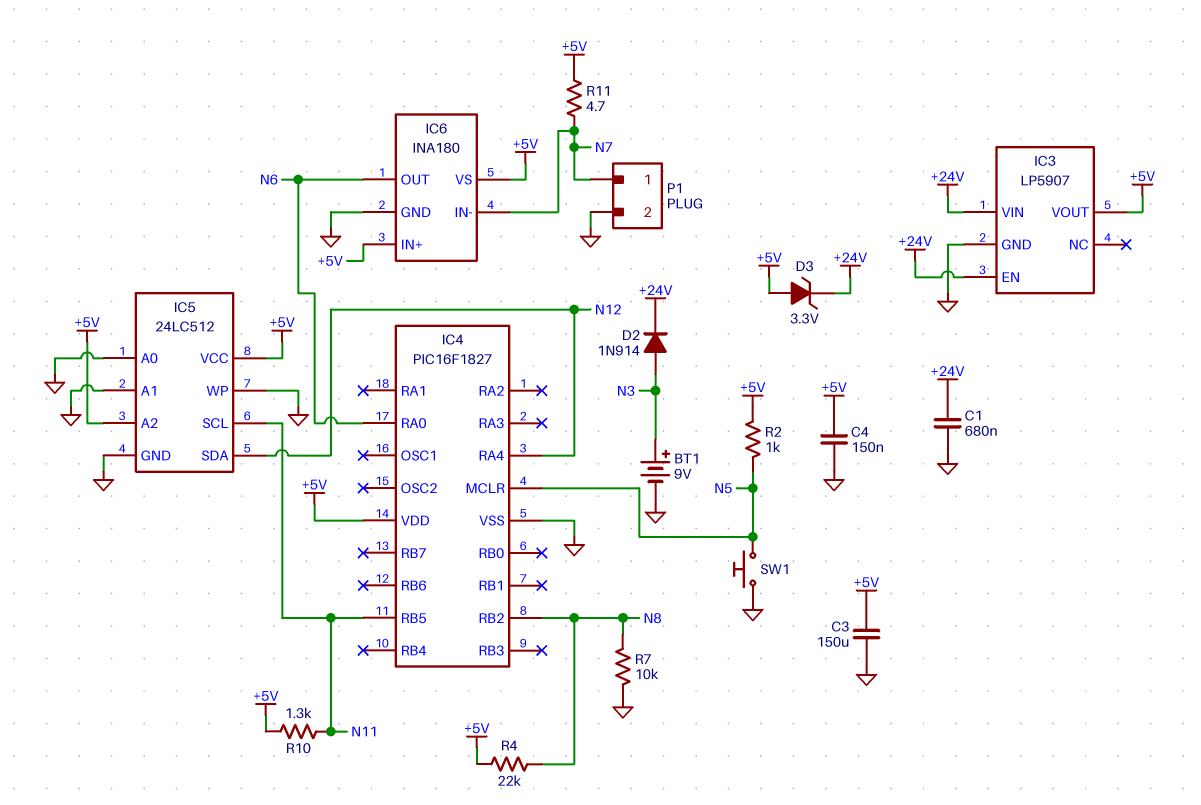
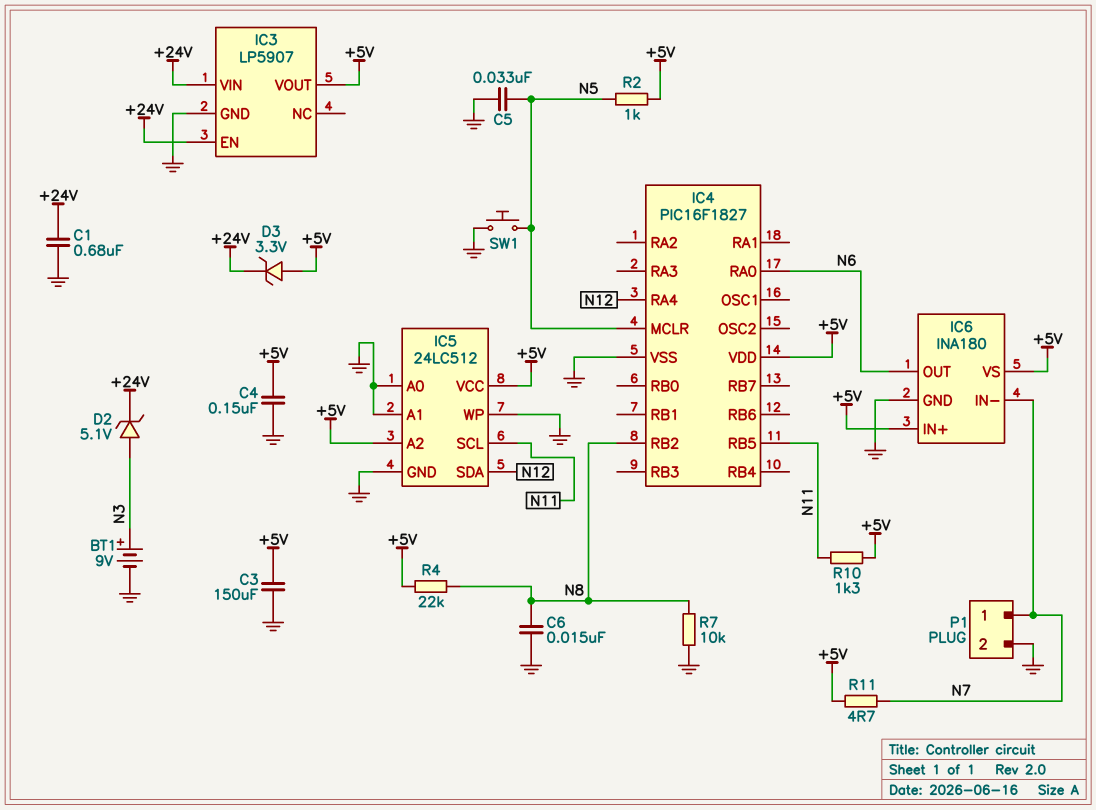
C5: none -> 33nF (GND, N5)
C6: none -> 15nF (GND, N8)
D2: diode 1N914 (A N3, K +24V) -> zener 5.1V (A N3, K +24V)

